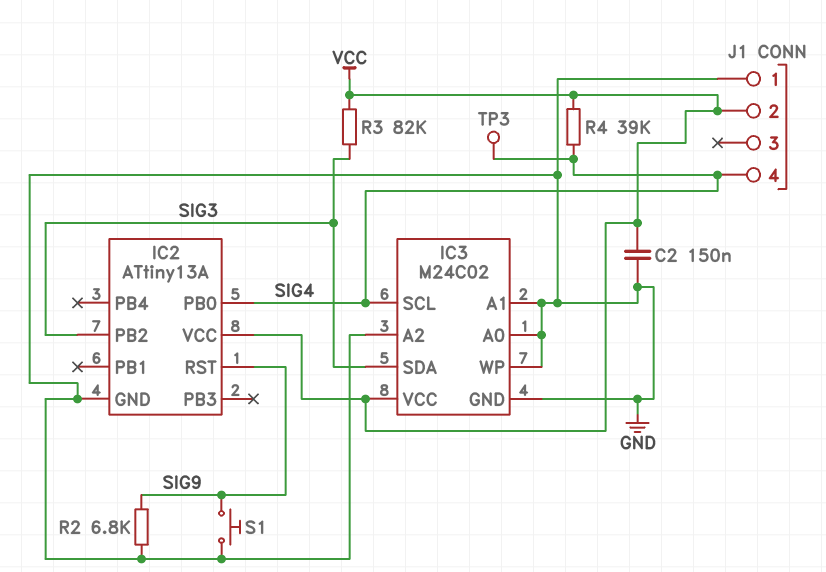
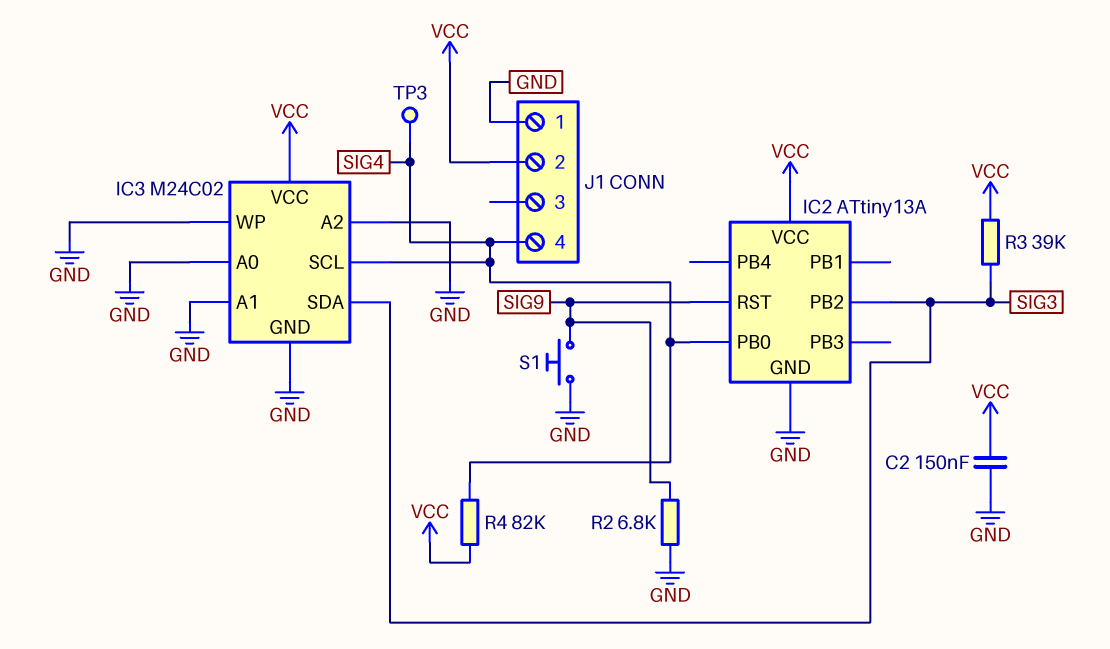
R3: 82k (SIG3, VCC) -> 39k (SIG3, VCC)
R4: 39k (SIG4, VCC) -> 82k (SIG4, VCC)

